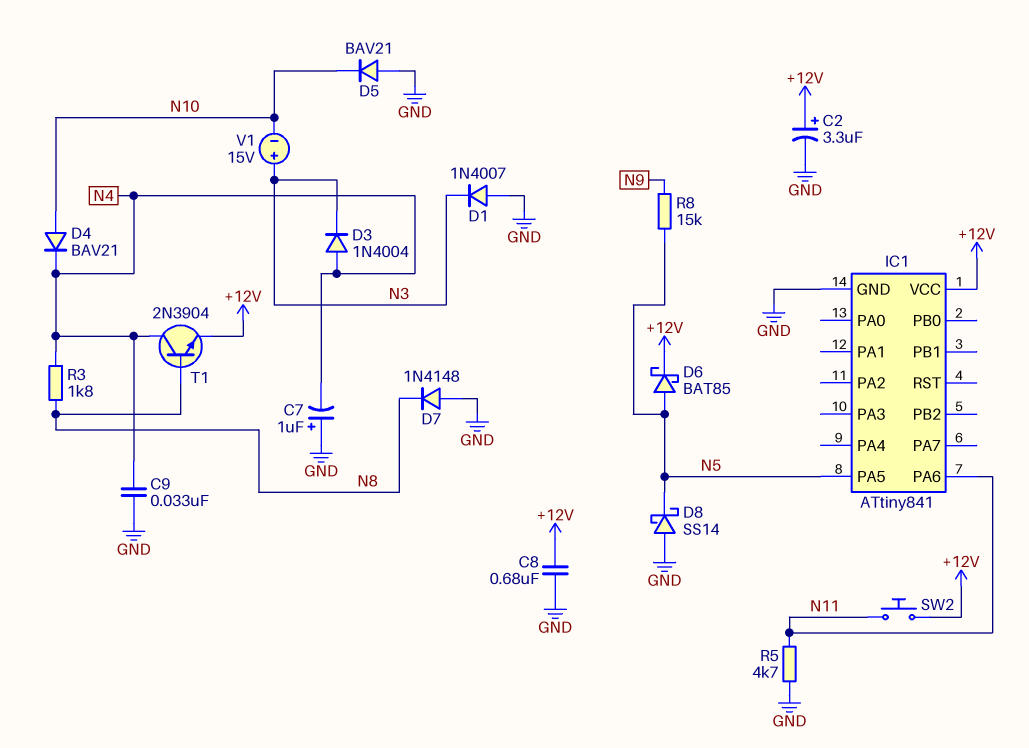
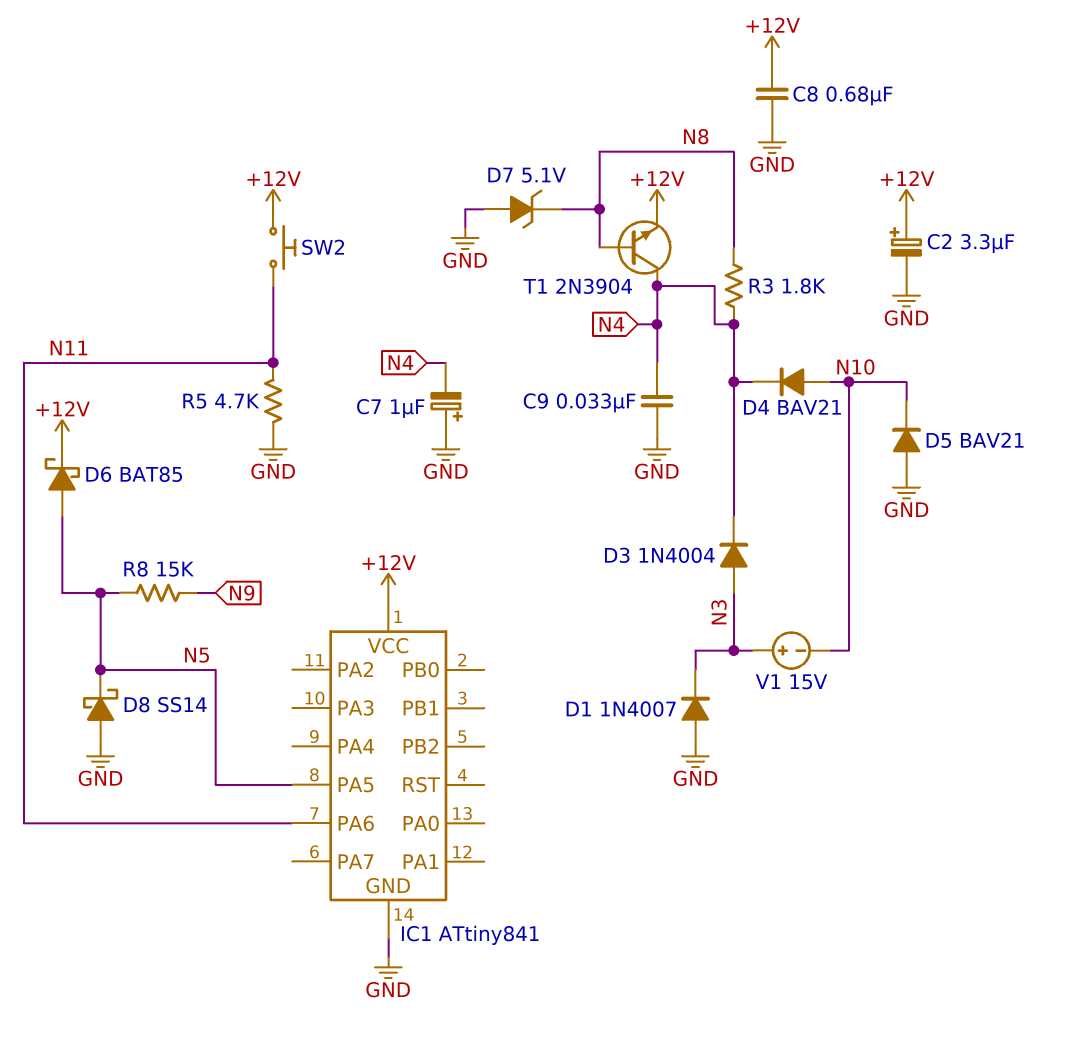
D3: diode 1N4004 (A N4, K N3) -> diode 1N4004 (A N3, K N4)
D7: diode 1N4148 (A GND, K N8) -> zener 5.1V (A GND, K N8)

